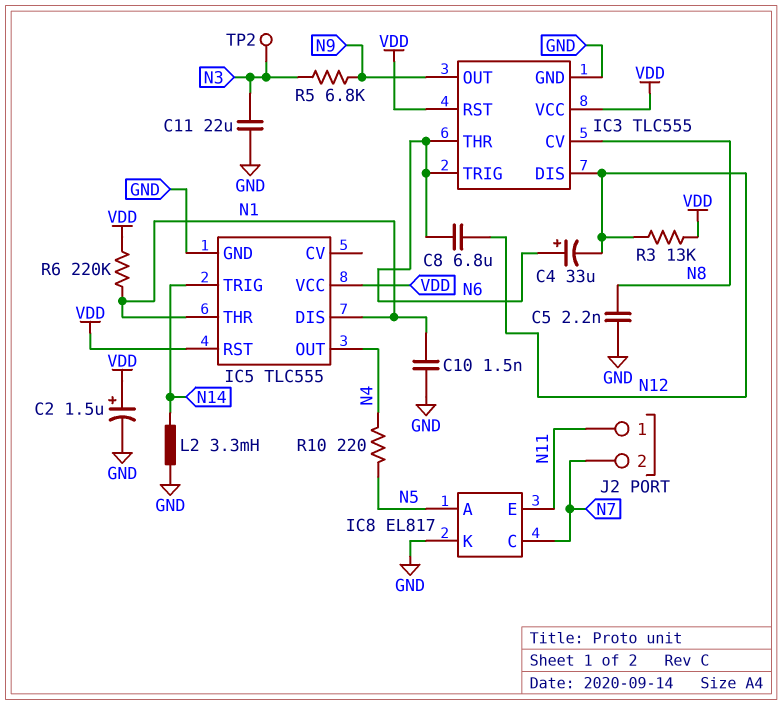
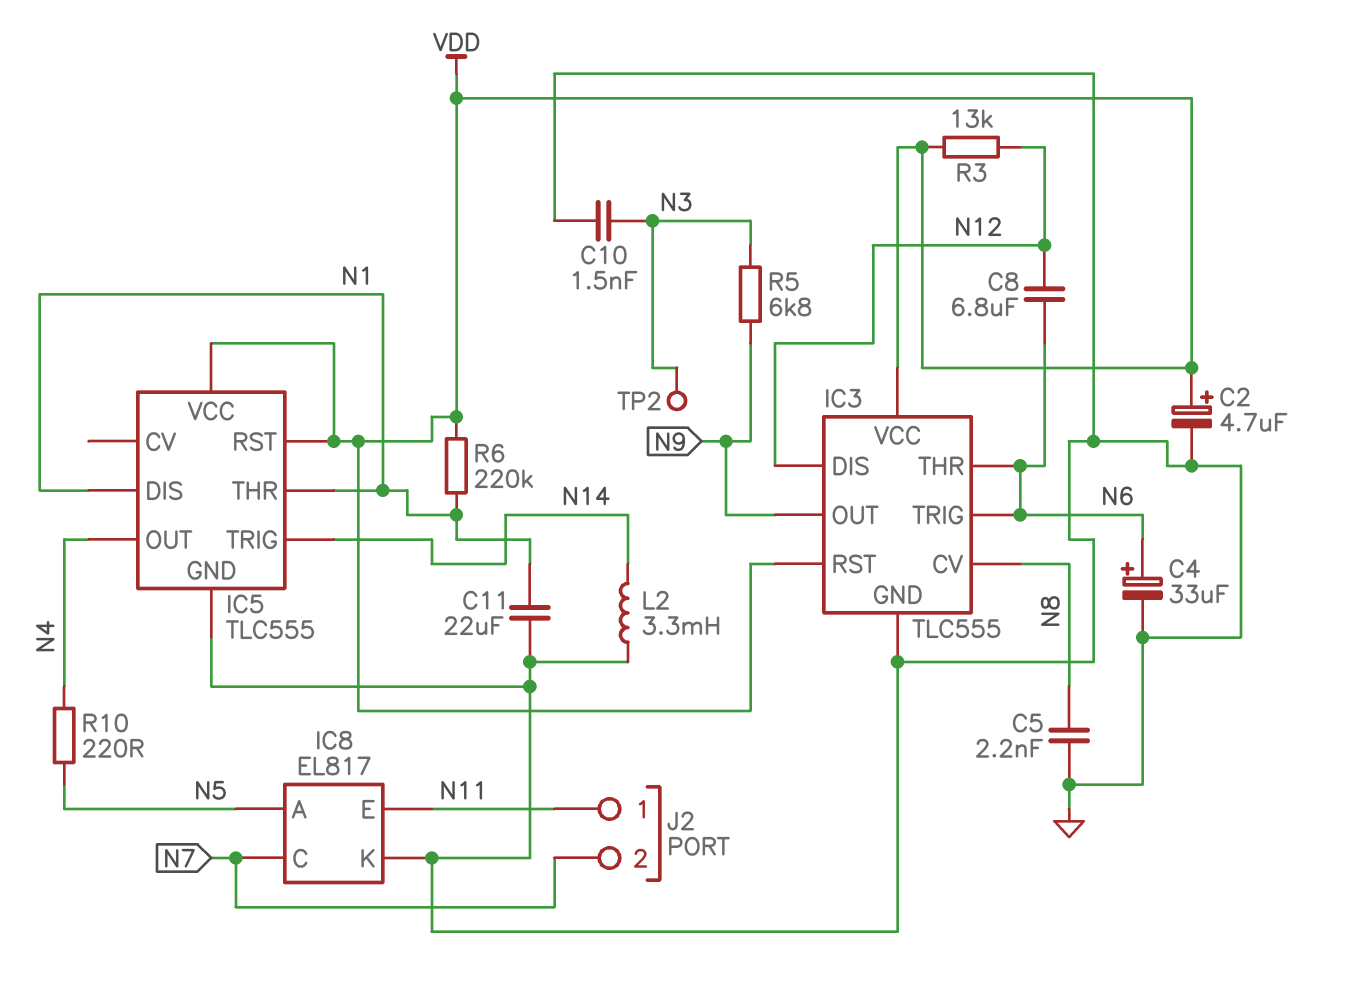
C2: 1.5uF (plus VDD, minus GND) -> 4.7uF (plus VDD, minus GND)
C4: 33uF (plus N6, minus N12) -> 33uF (plus N6, minus GND)
C10: 1.5nF (GND, N1) -> 1.5nF (GND, N3)
C11: 22uF (GND, N3) -> 22uF (GND, N1)

